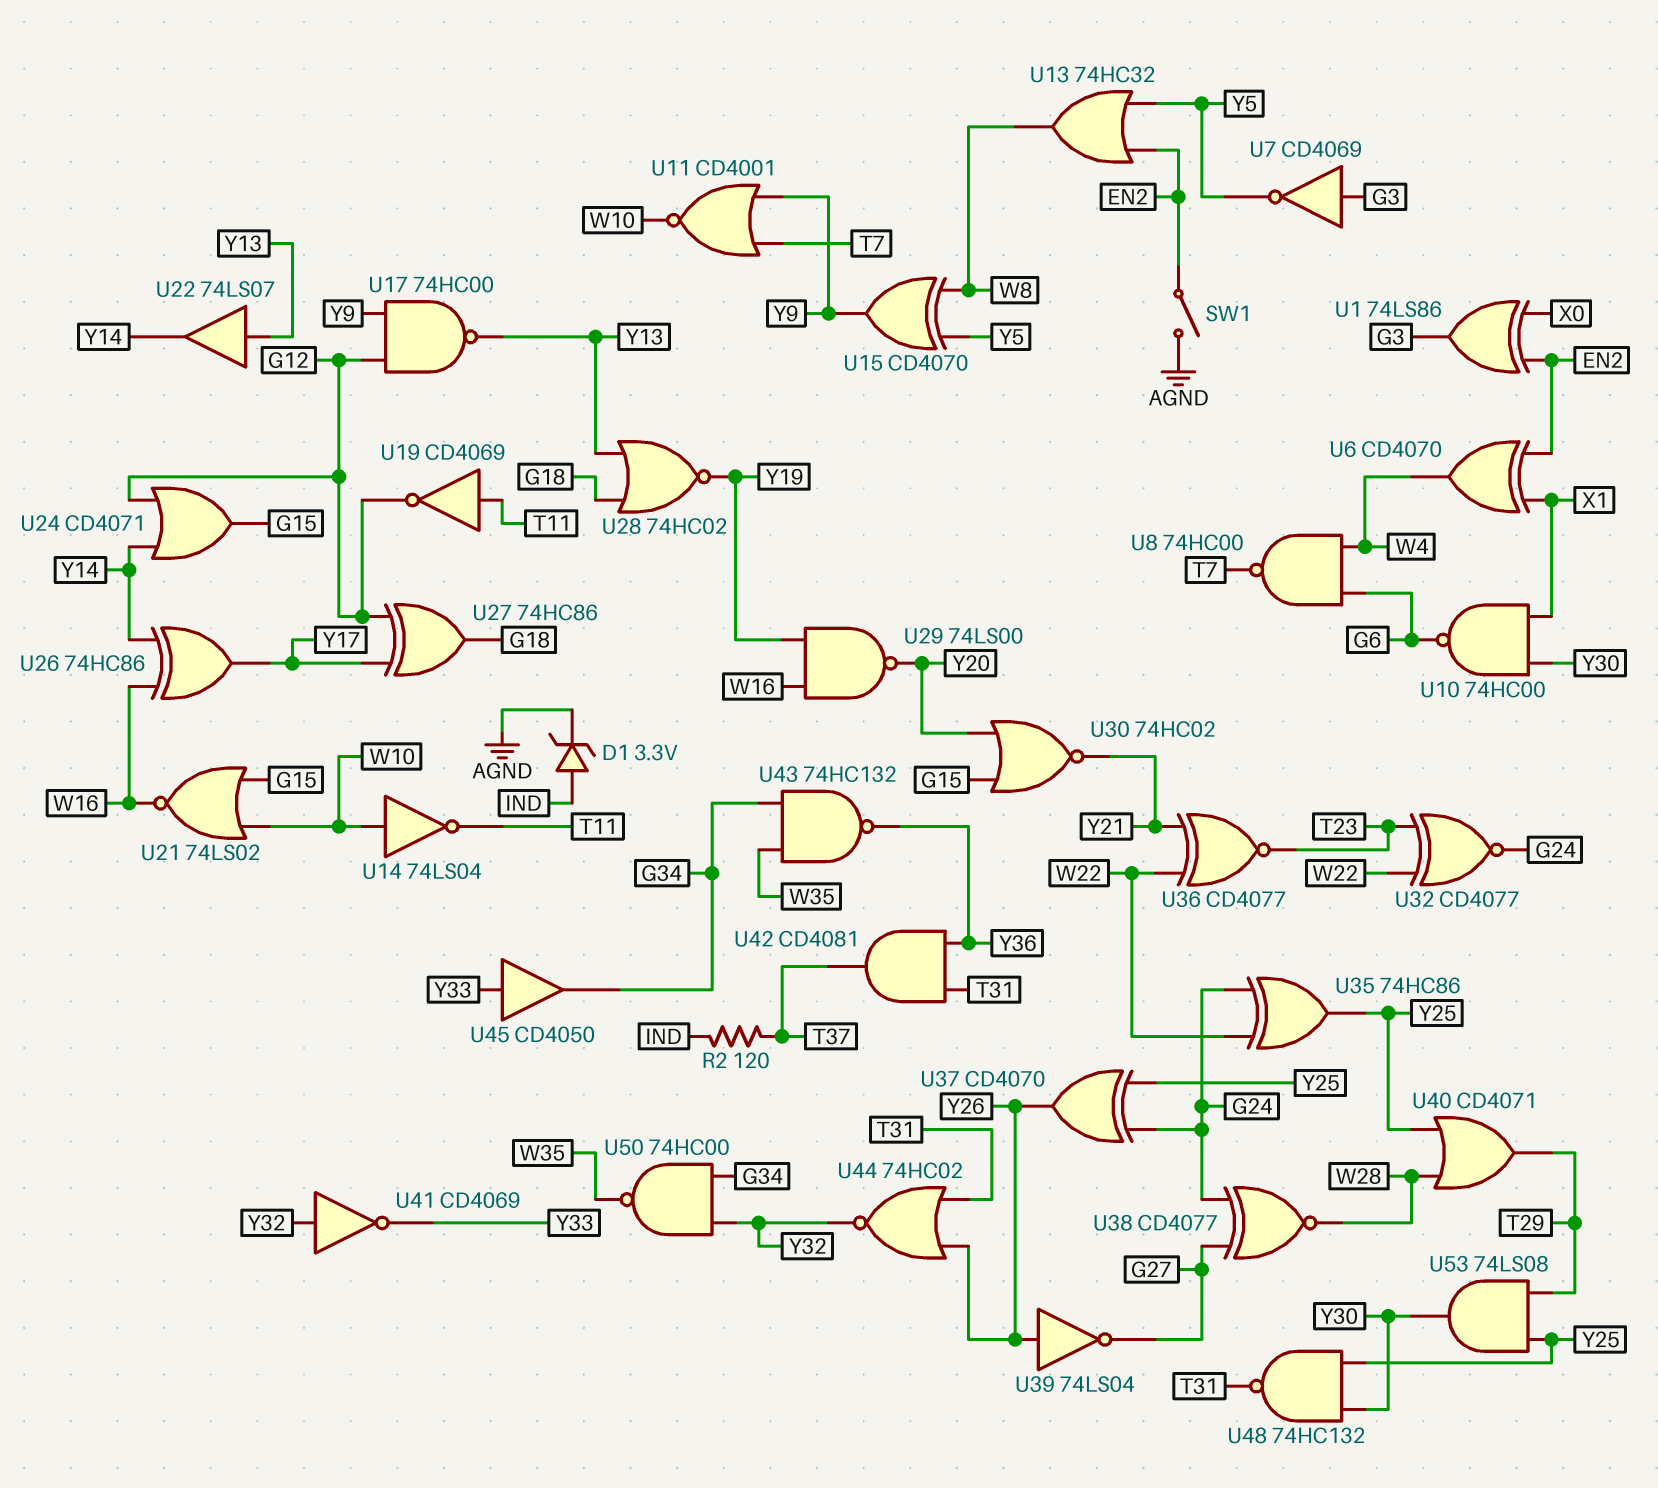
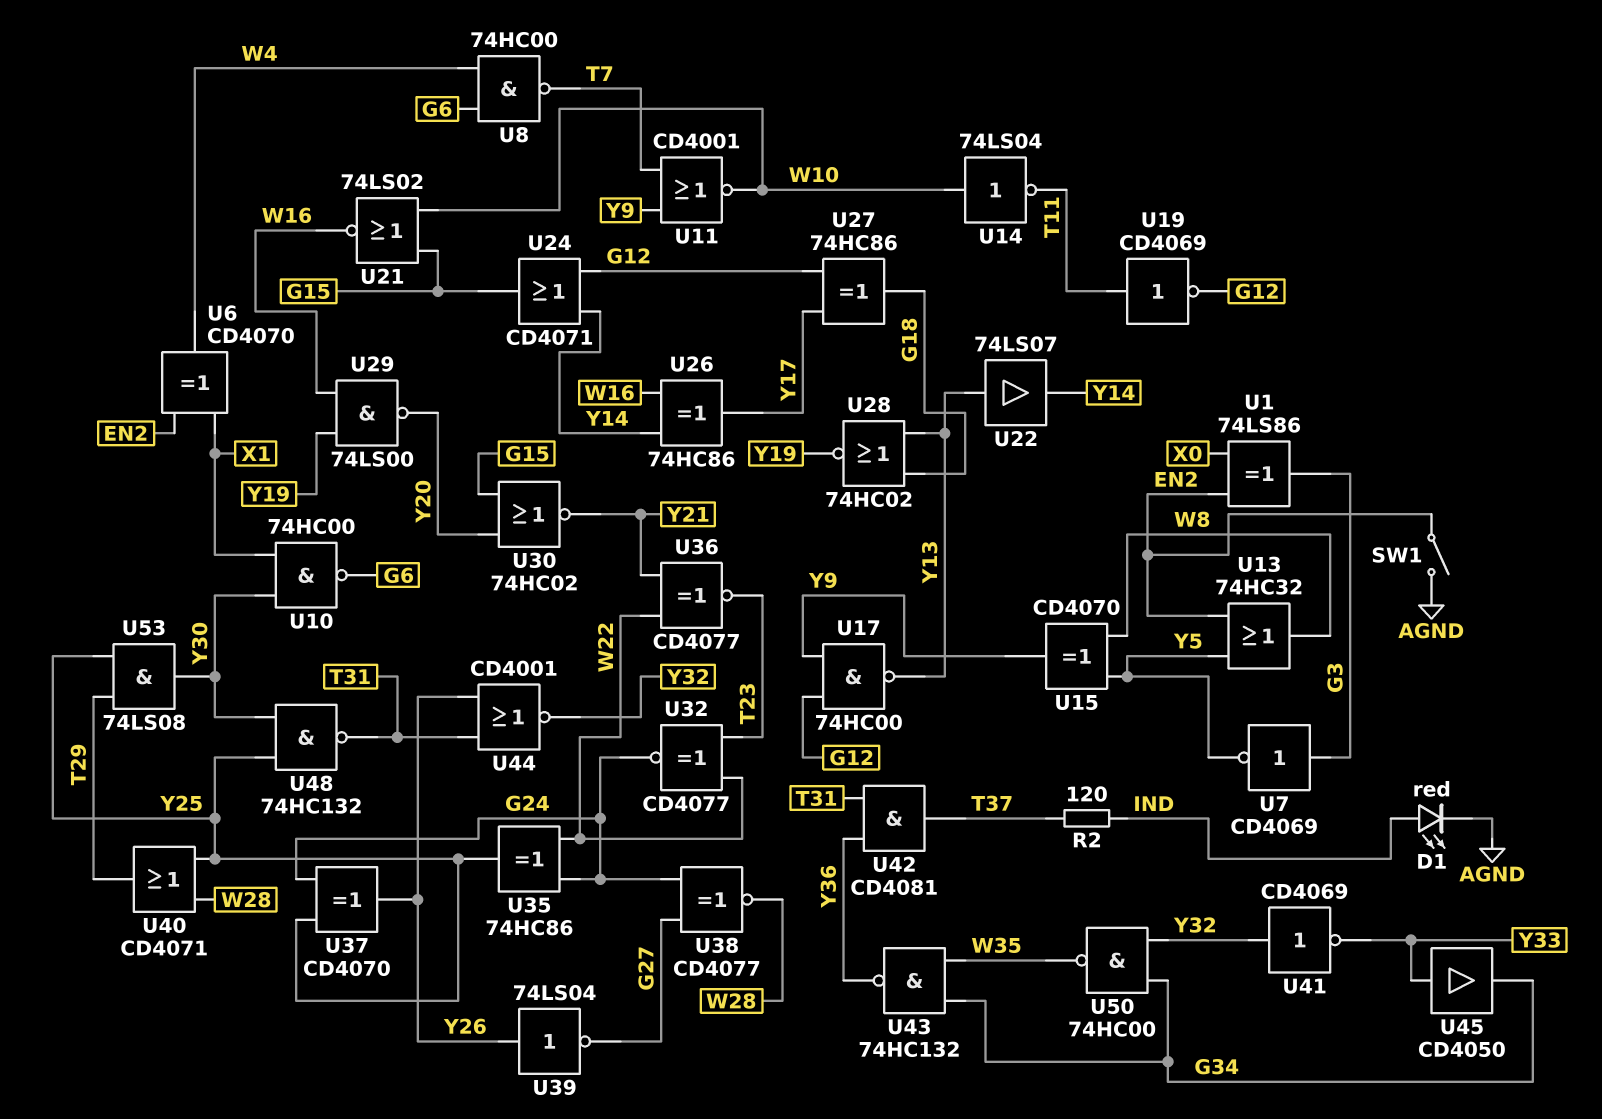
D1: zener 3.3V (A IND, K AGND) -> LED red (A IND, K AGND)
U44: NOR 74HC02 (in T31, in Y26, out Y32) -> NOR CD4001 (in T31, in Y26, out Y32)

